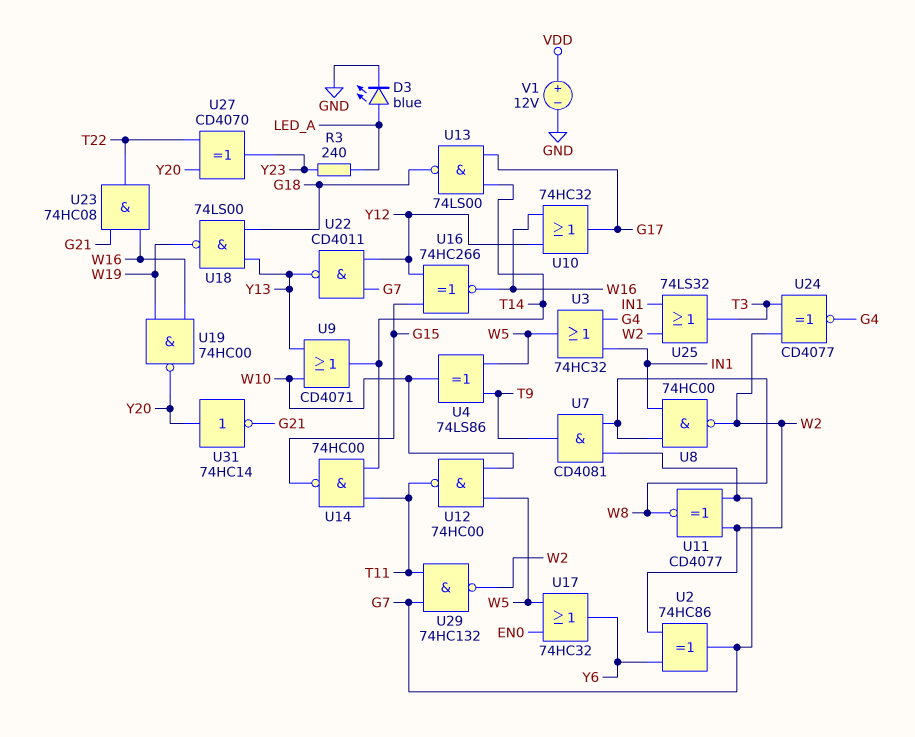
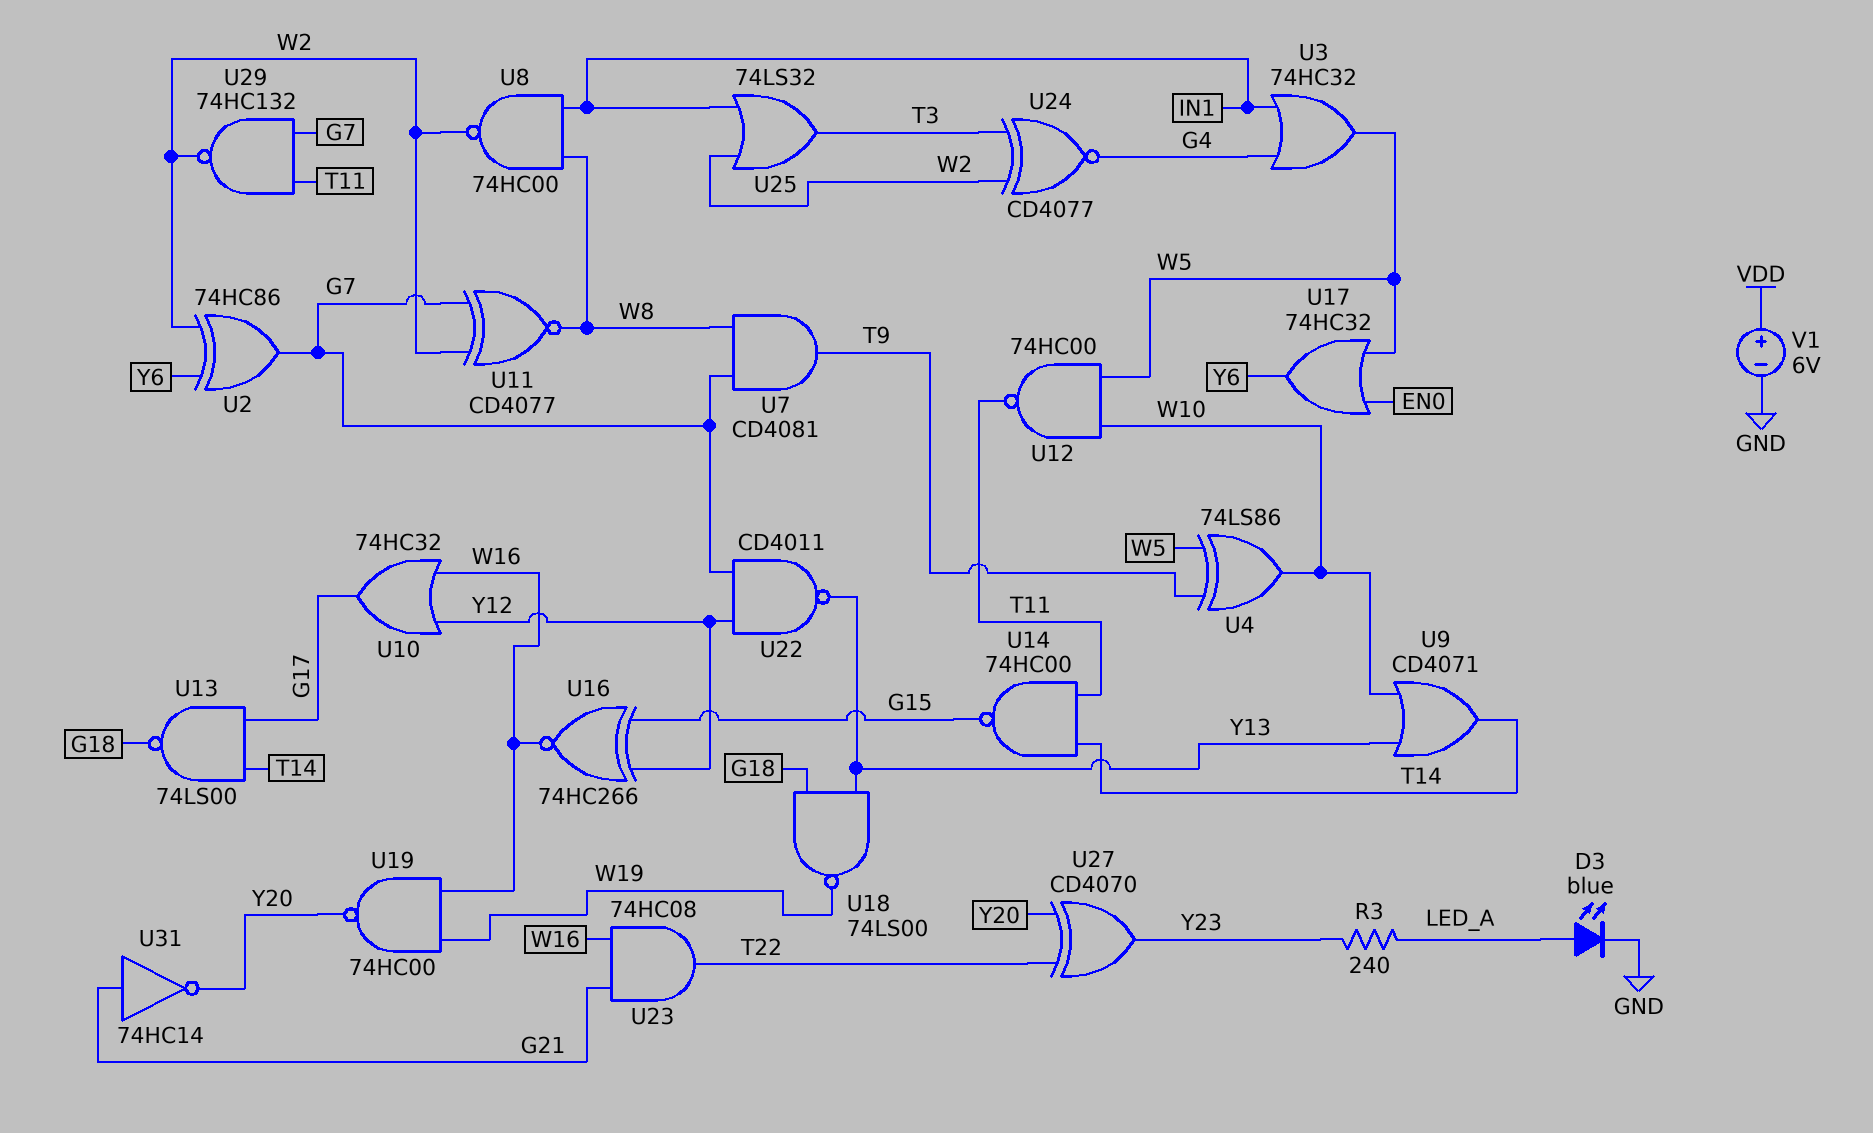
U31: NOT 74HC14 (in Y20, out G21) -> NOT 74HC14 (in G21, out Y20)
V1: 12V (plus VDD, minus GND) -> 6V (plus VDD, minus GND)

